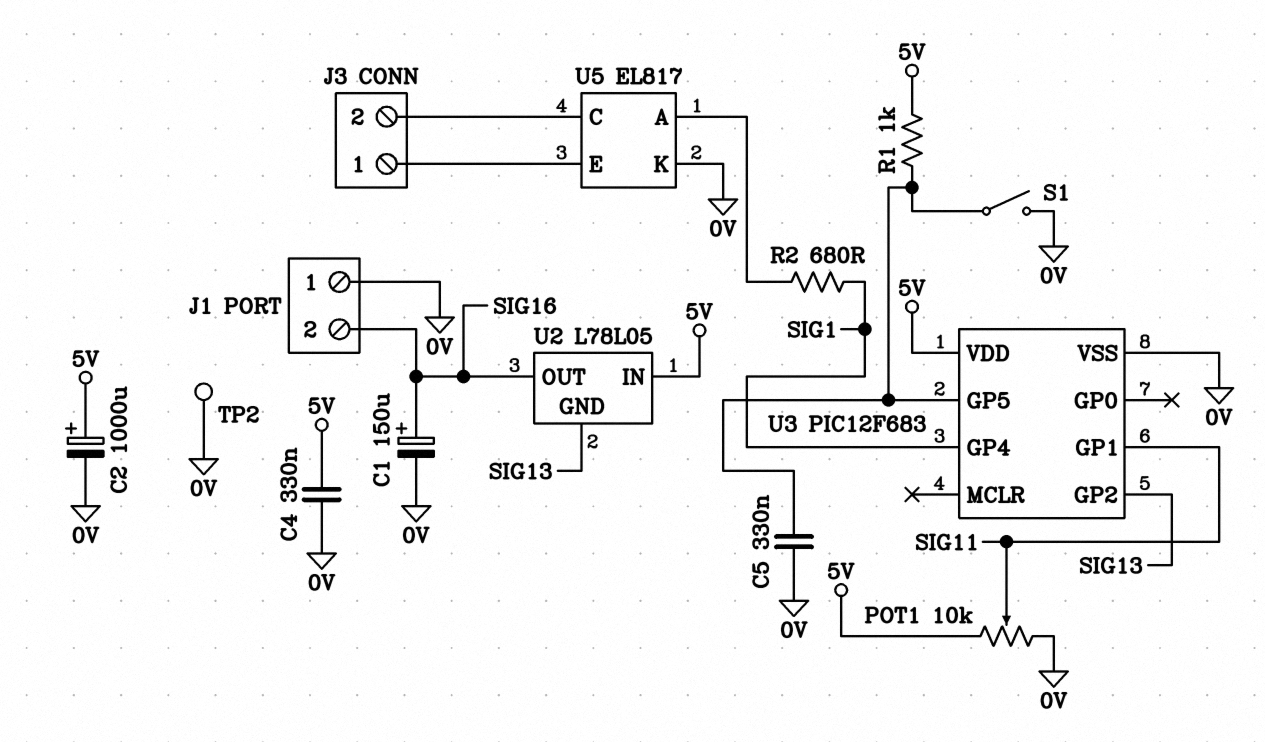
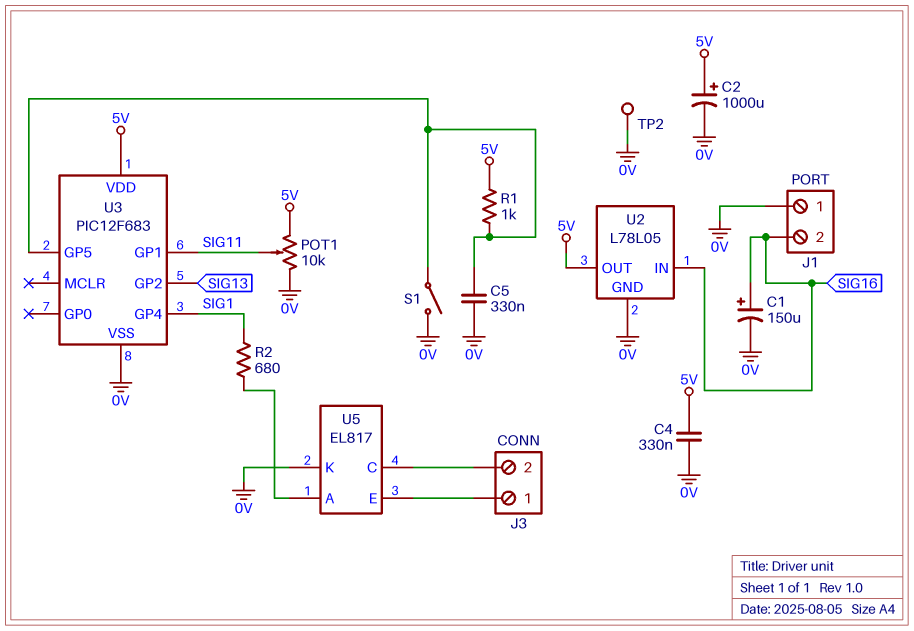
U2 pin GND: SIG13 -> 0V
U2 pin IN: 5V -> SIG16
U2 pin OUT: SIG16 -> 5V

